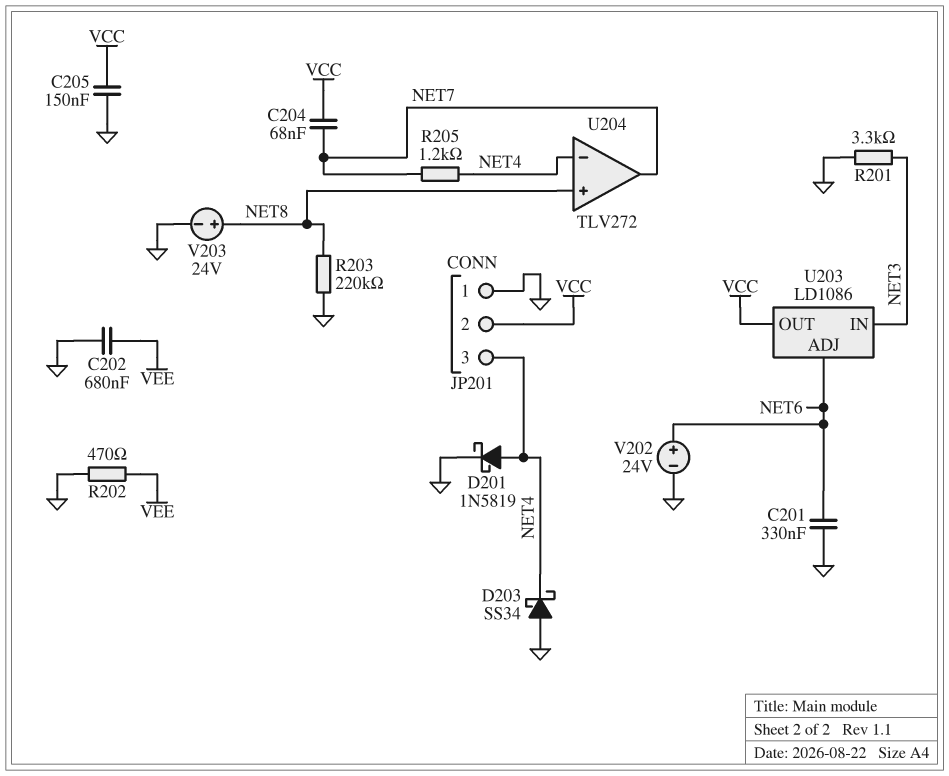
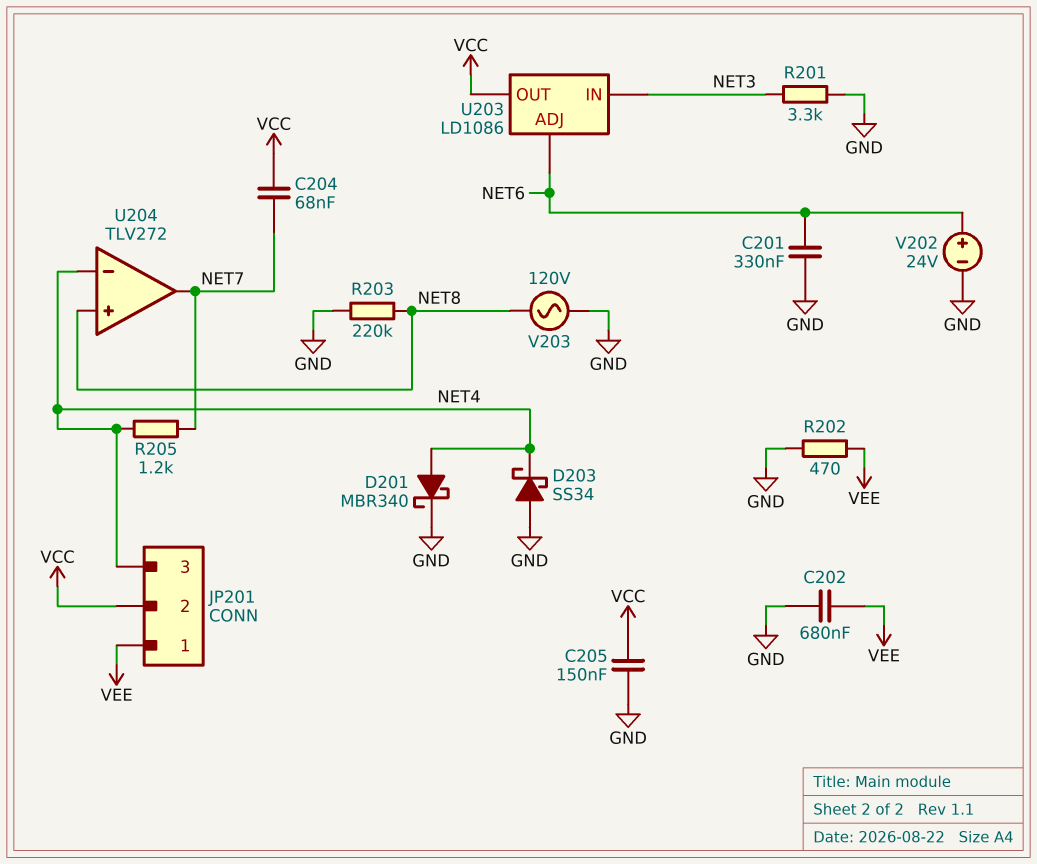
D201: schottky 1N5819 (A NET4, K GND) -> schottky MBR340 (A NET4, K GND)
JP201 pin 1: GND -> VEE
V203: 24V (plus NET8, minus GND) -> AC 120V (GND, NET8)

